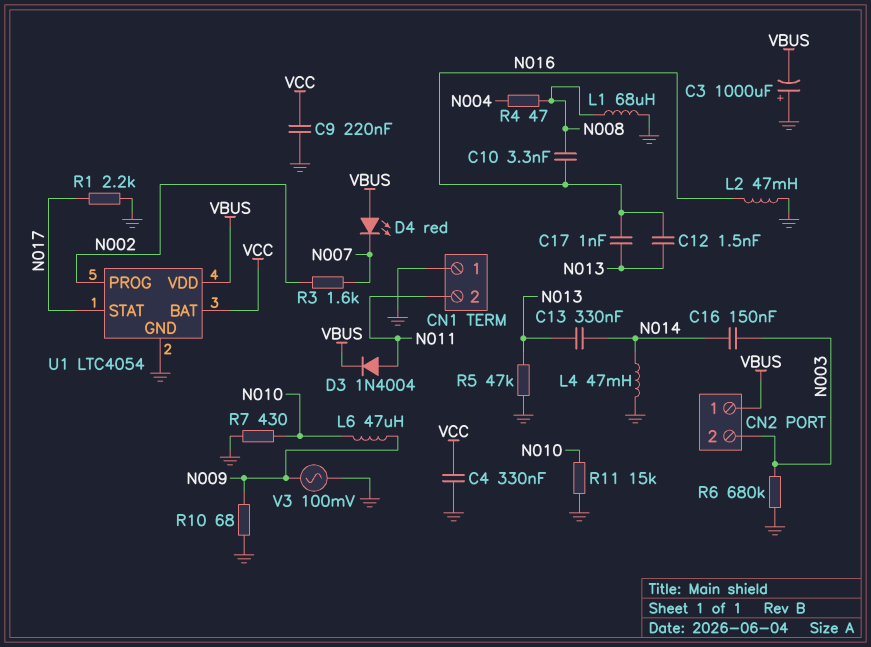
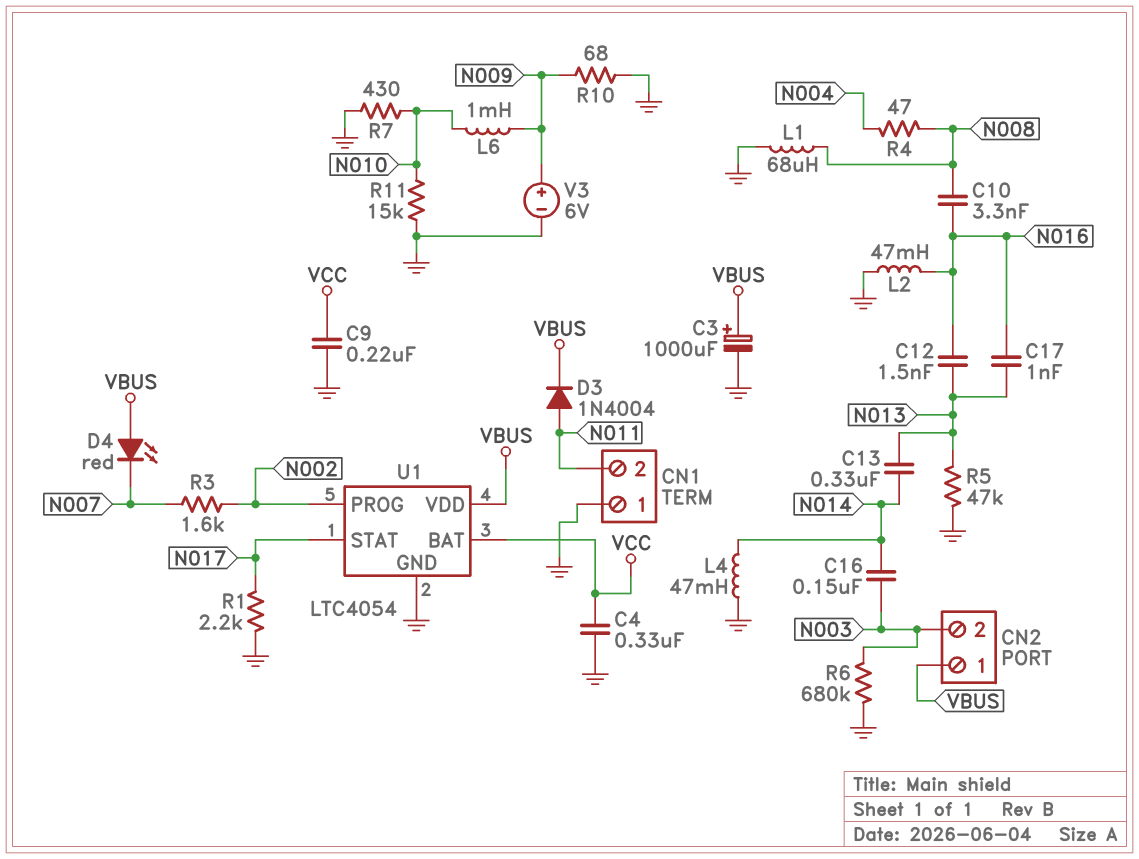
C3: 1000uF (plus GND, minus VBUS) -> 1000uF (plus VBUS, minus GND)
L6: 47uH (N009, N010) -> 1mH (N009, N010)
V3: AC 100mV (GND, N009) -> 6V (plus N009, minus GND)

